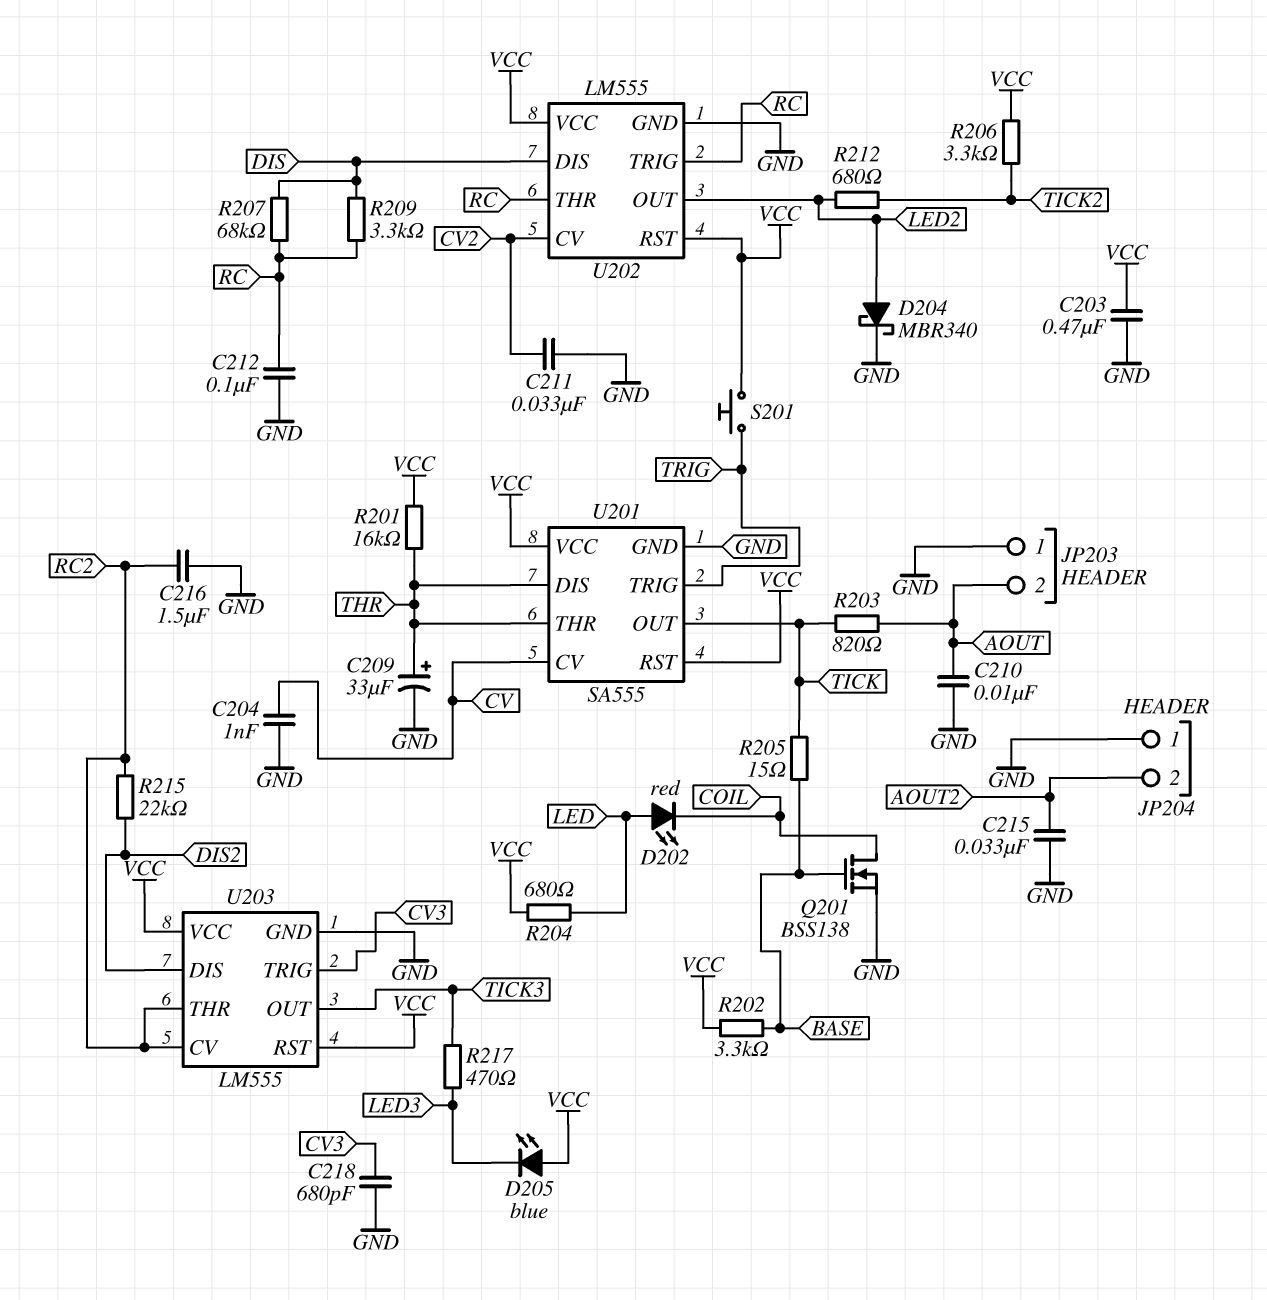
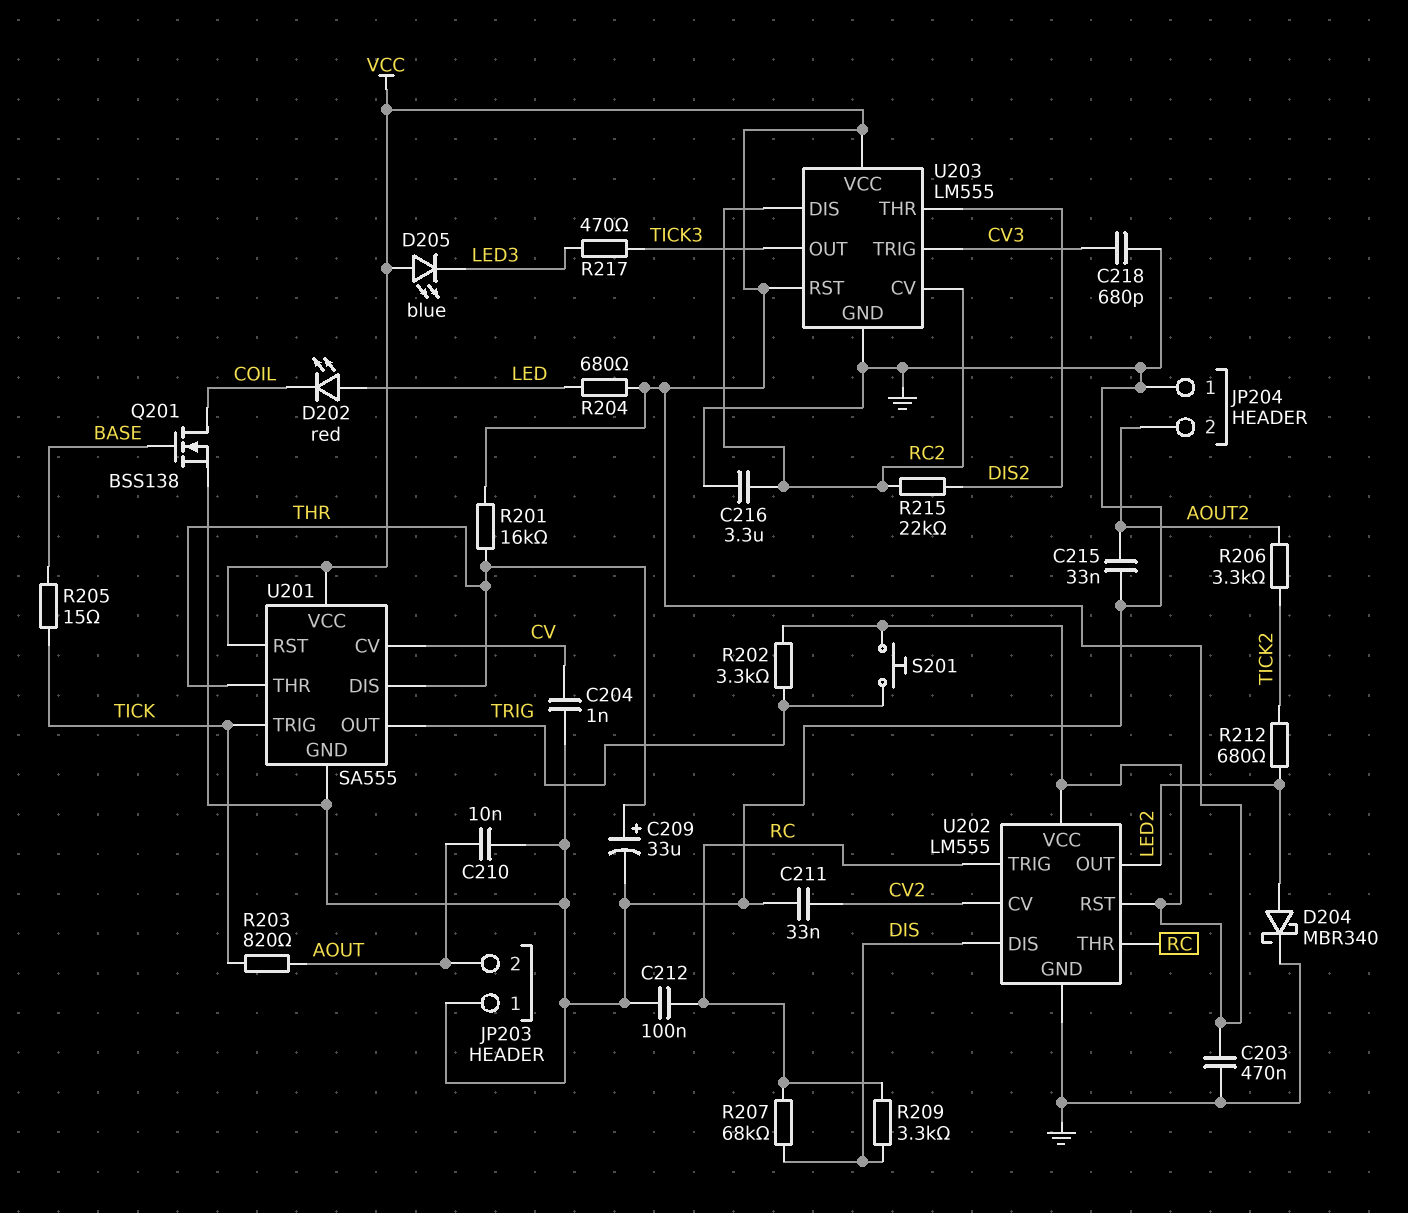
C216: 1.5uF (GND, RC2) -> 3.3uF (GND, RC2)
R202: 3.3k (BASE, VCC) -> 3.3k (TRIG, VCC)
R206: 3.3k (TICK2, VCC) -> 3.3k (AOUT2, TICK2)
U201 pin OUT: TICK -> TRIG
U201 pin TRIG: TRIG -> TICK
U203 pin DIS: DIS2 -> RC2
U203 pin THR: RC2 -> DIS2

